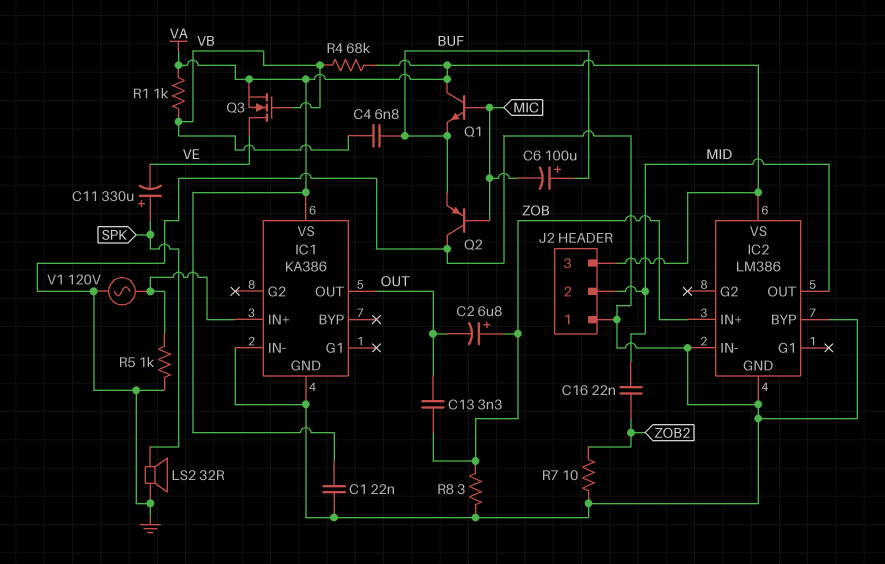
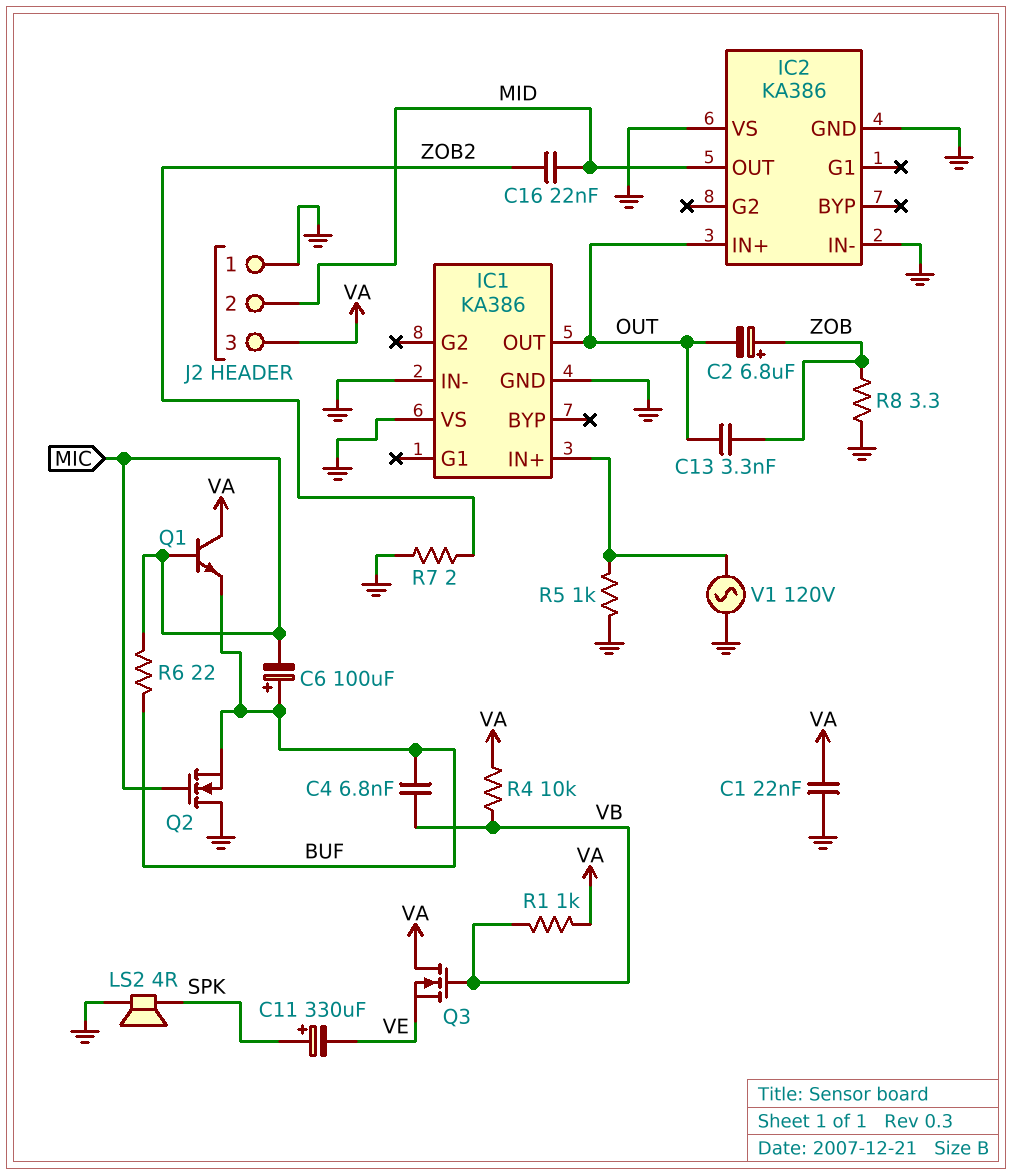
IC1 pin VS: VA -> GND
IC2: LM386 -> KA386
IC2 pin BYP: GND -> none
IC2 pin IN+: ZOB -> OUT
IC2 pin VS: VA -> GND
LS2: speaker 32R (GND, SPK) -> speaker 4R (GND, SPK)
Q2: PNP (B MIC, C GND, E BUF) -> NMOS (G MIC, D GND, S BUF)
Q3: NMOS (G VB, D VE, S VA) -> NMOS (G VB, D VA, S VE)
R4: 68k (VA, VB) -> 10k (VA, VB)
R6: none -> 22 (BUF, MIC)
R7: 10 (GND, ZOB2) -> 2 (GND, ZOB2)
R8: 3 (GND, ZOB) -> 3.3 (GND, ZOB)

